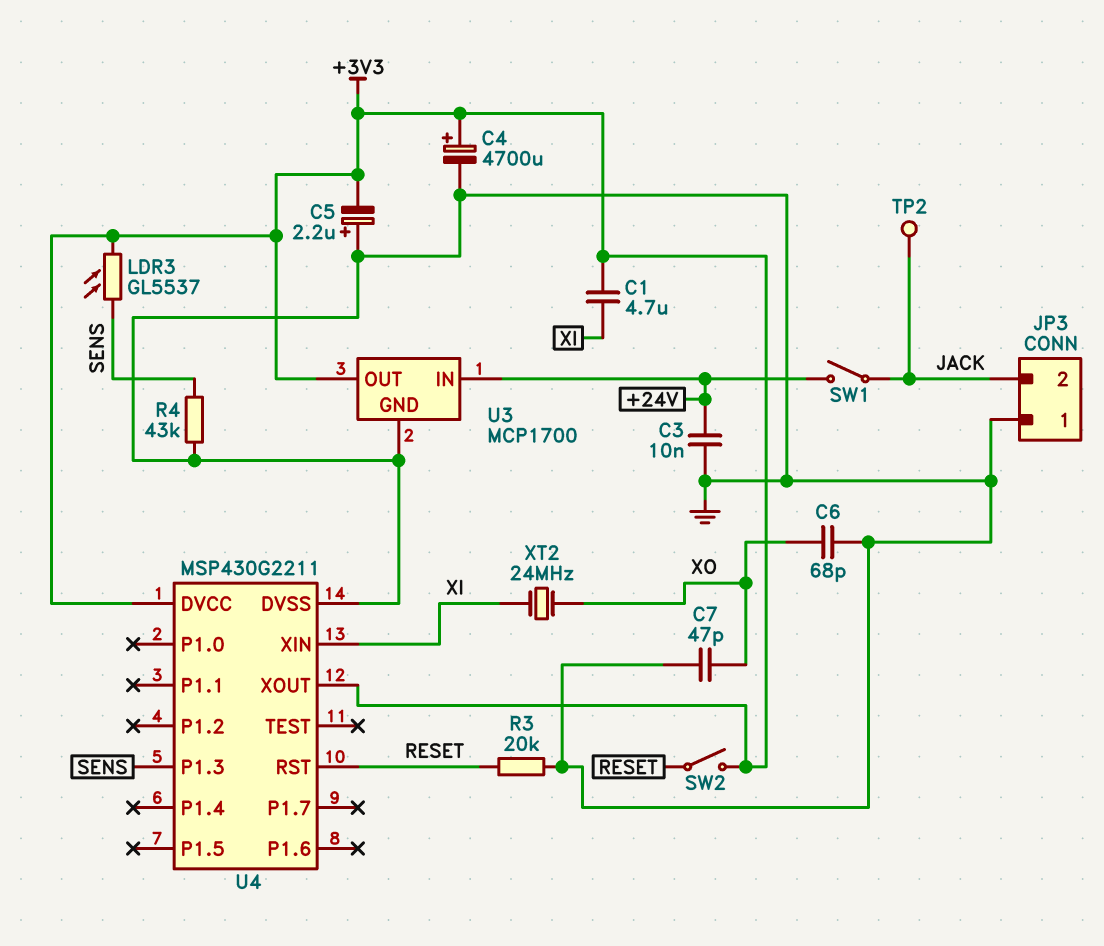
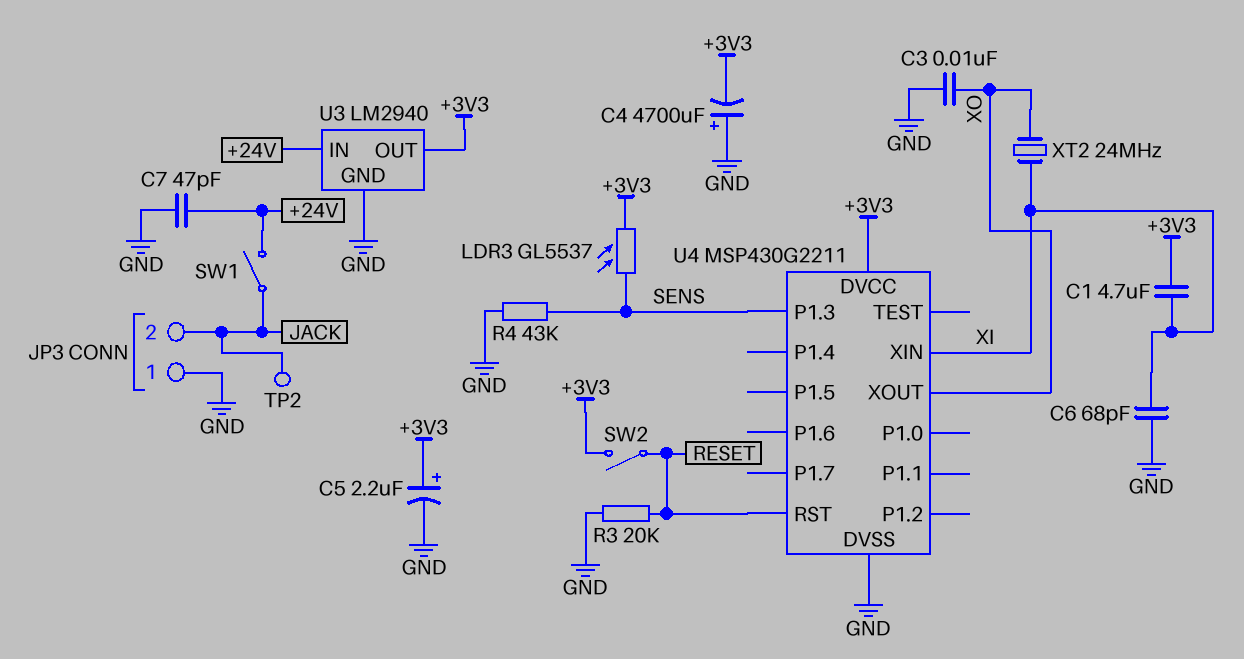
C3: 10nF (+24V, GND) -> 10nF (GND, XO)
C4: 4700uF (plus +3V3, minus GND) -> 4700uF (plus GND, minus +3V3)
C5: 2.2uF (plus GND, minus +3V3) -> 2.2uF (plus +3V3, minus GND)
C6: 68pF (GND, XO) -> 68pF (GND, XI)
C7: 47pF (GND, XO) -> 47pF (+24V, GND)
U3: MCP1700 -> LM2940
U4 pin XOUT: +3V3 -> XO

